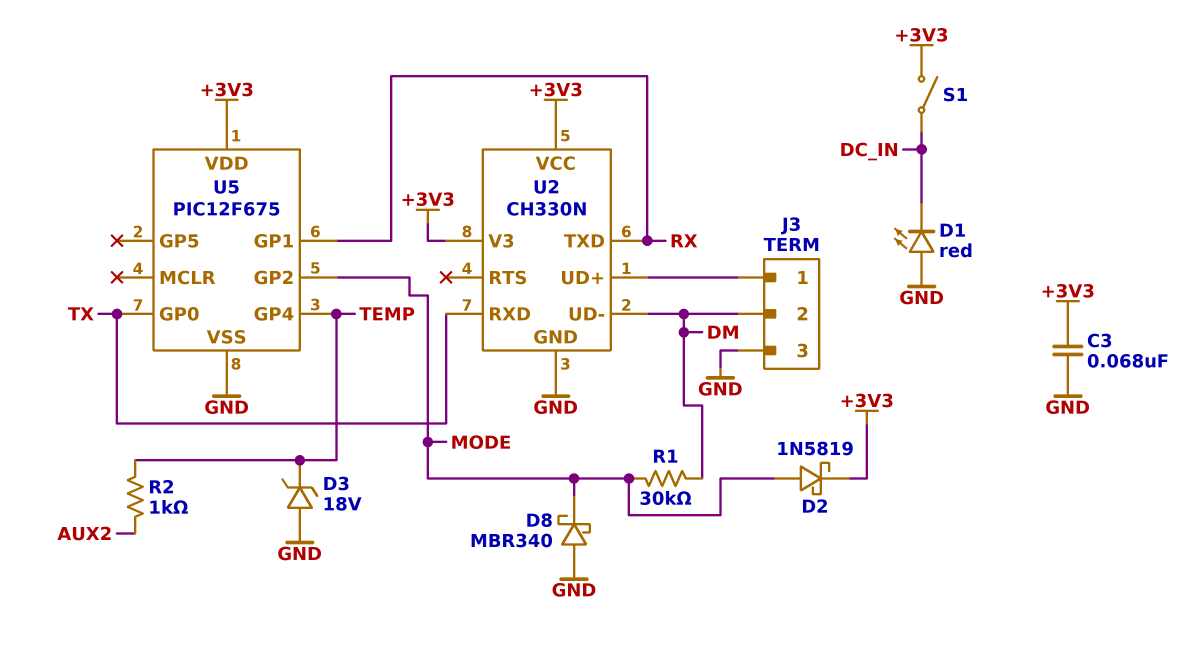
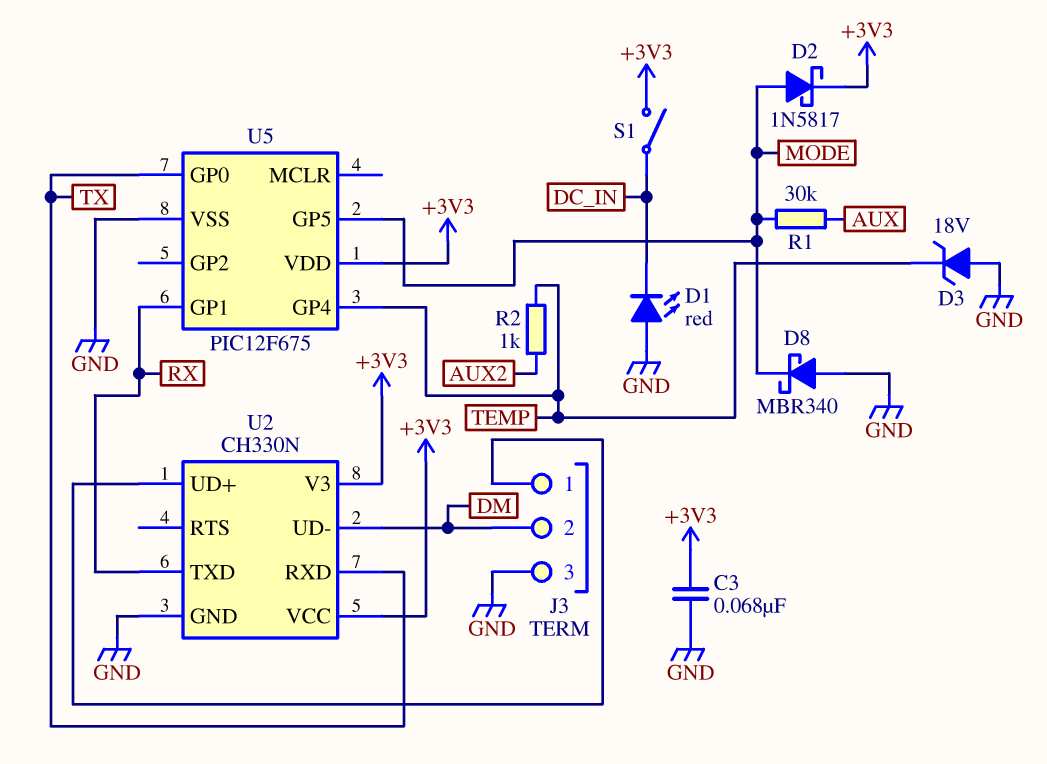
D2: schottky 1N5819 (A MODE, K +3V3) -> schottky 1N5817 (A MODE, K +3V3)
R1: 30k (DM, MODE) -> 30k (AUX, MODE)
U5 pin GP2: MODE -> none
U5 pin GP5: none -> MODE

